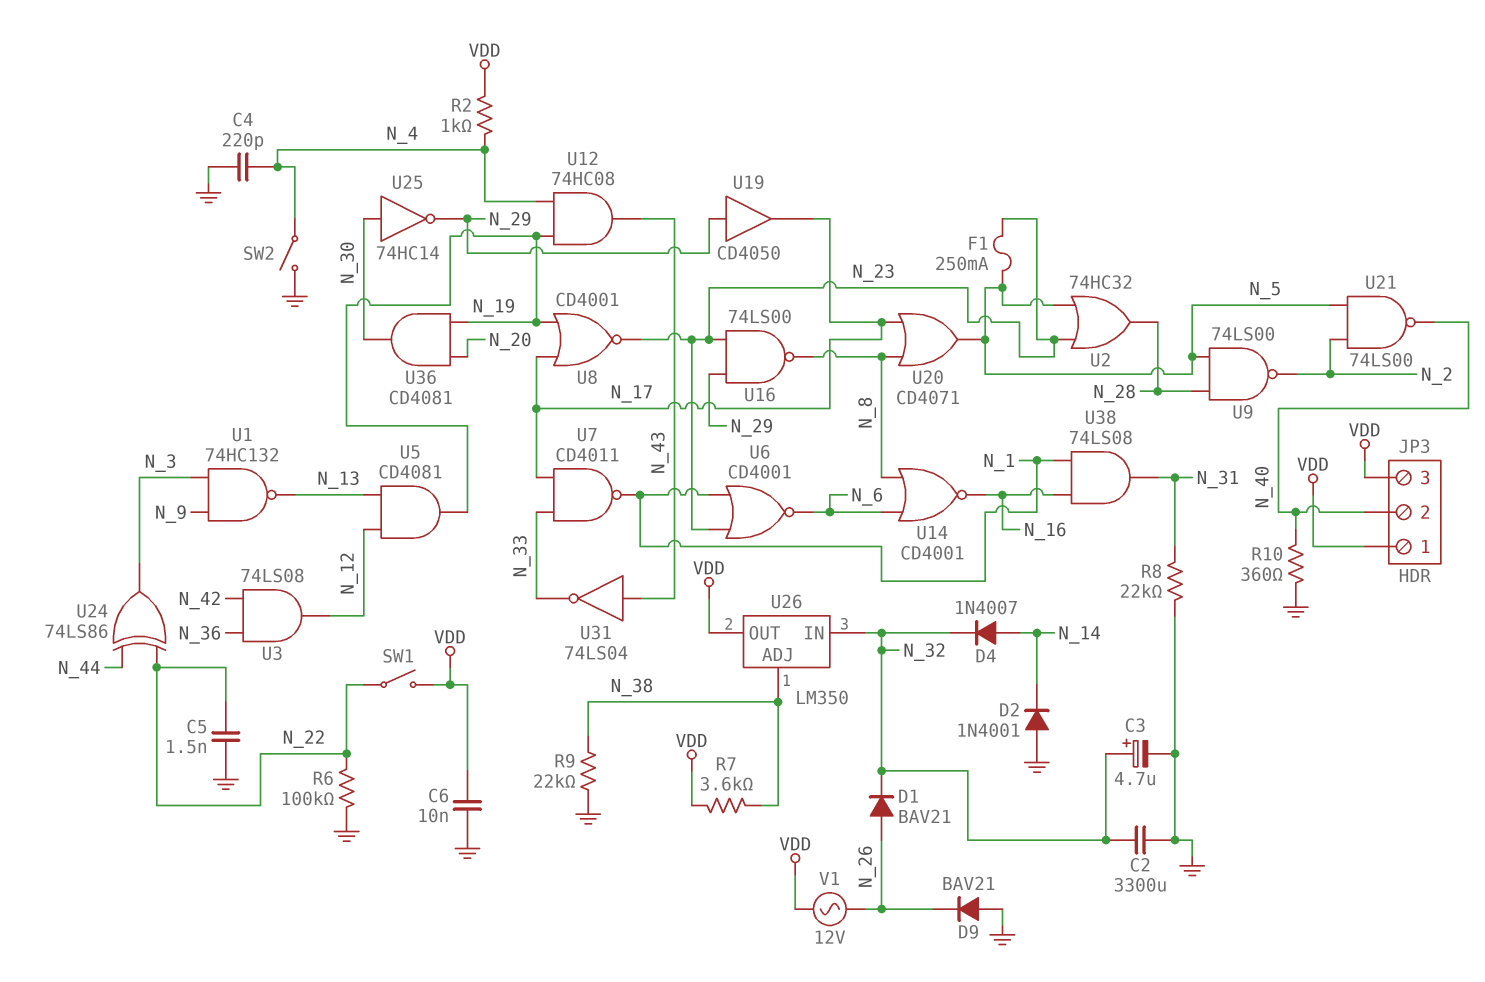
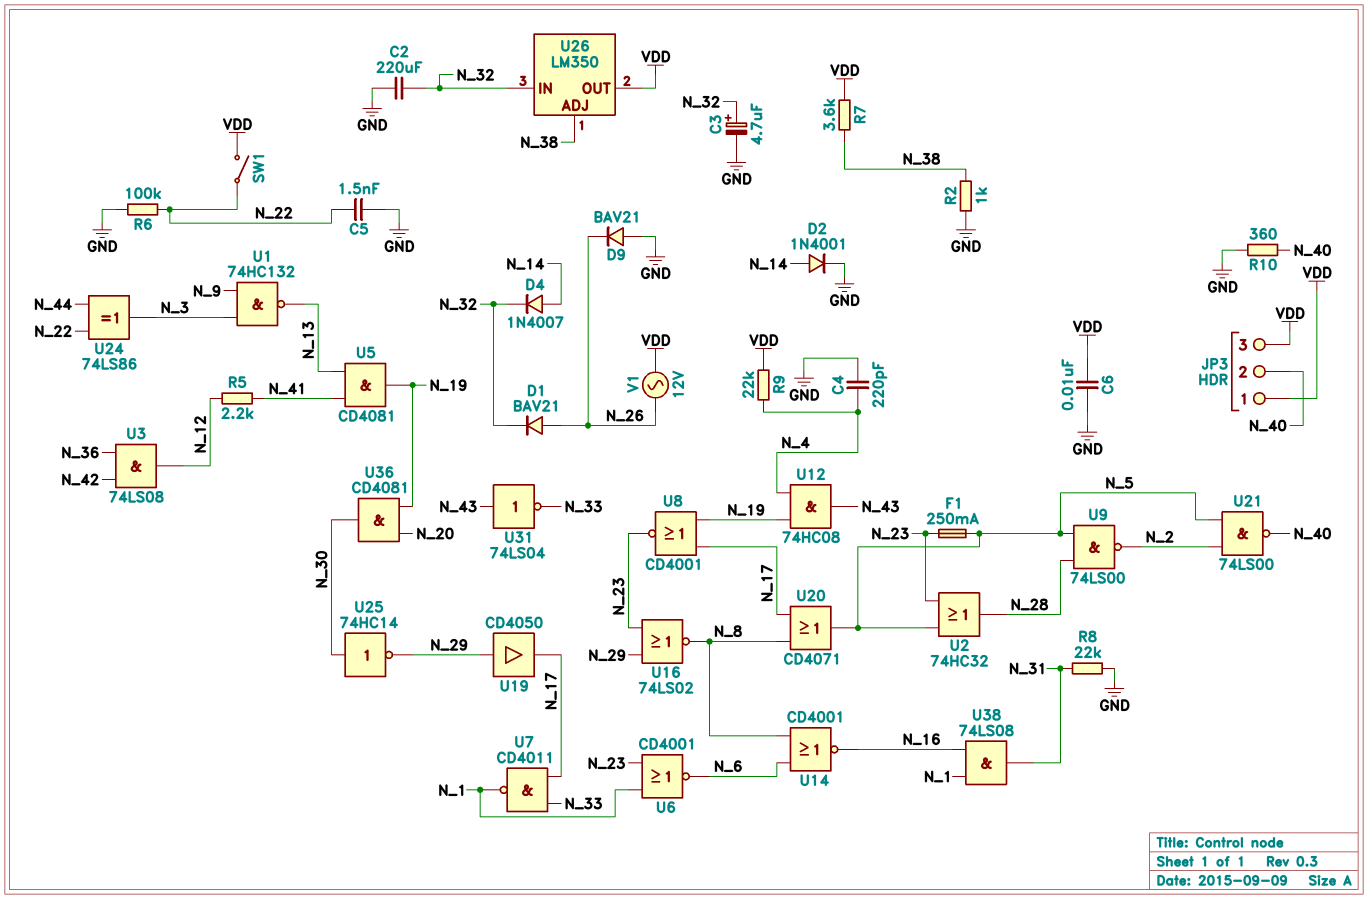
C2: 3300uF (GND, N_32) -> 220uF (GND, N_32)
D2: diode 1N4001 (A GND, K N_14) -> diode 1N4001 (A N_14, K GND)
R2: 1k (N_4, VDD) -> 1k (GND, N_38)
R5: none -> 2.2k (N_12, N_41)
R9: 22k (GND, N_38) -> 22k (N_4, VDD)
SW2: switch (GND, N_4) -> none
U5: AND CD4081 (in N_12, in N_13, out N_19) -> AND CD4081 (in N_13, in N_41, out N_19)
U16: NAND 74LS00 (in N_23, in N_29, out N_8) -> NOR 74LS02 (in N_23, in N_29, out N_8)

